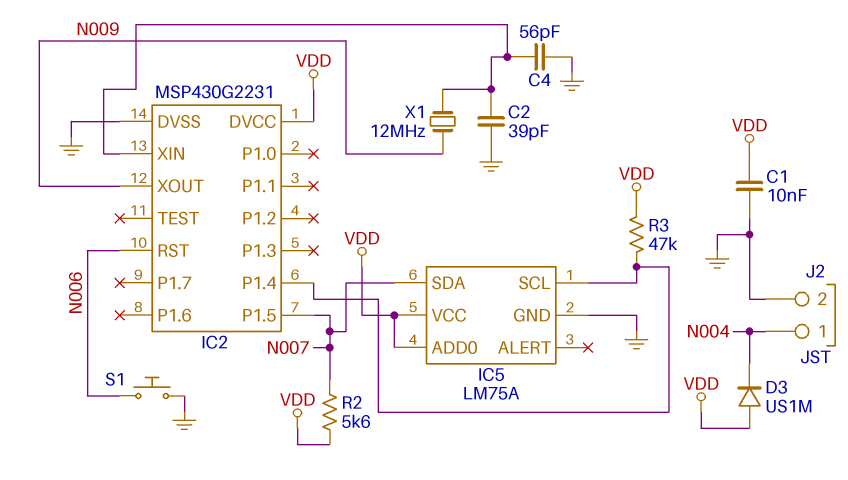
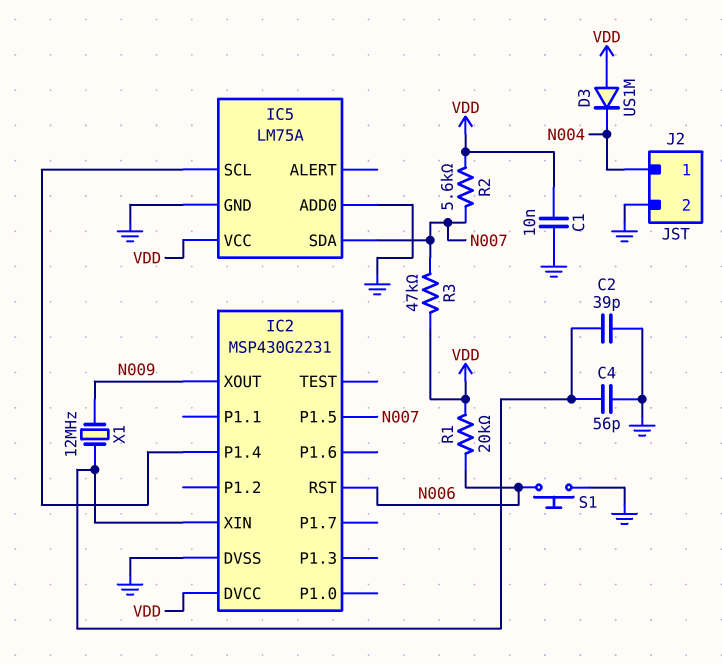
IC5 pin ADD0: VDD -> GND
R1: none -> 20k (N006, VDD)
R3: 47k (IC2/P1.4, VDD) -> 47k (N007, VDD)

